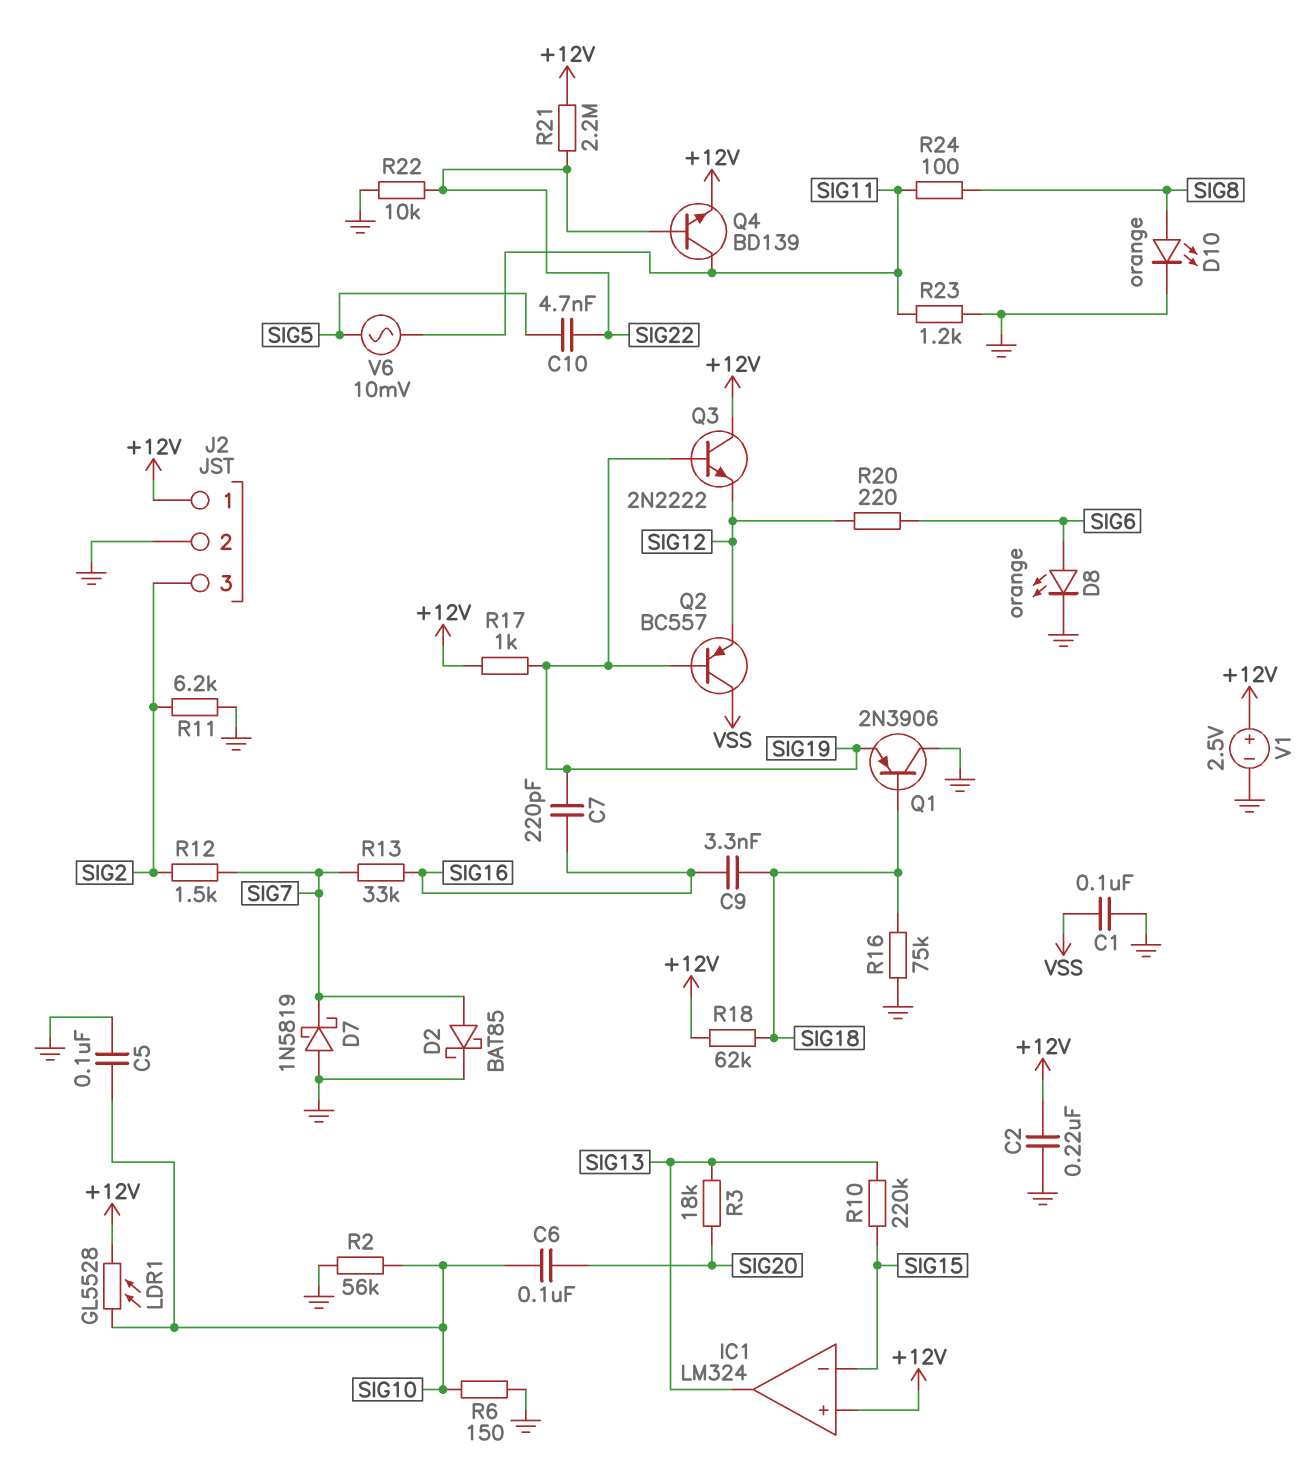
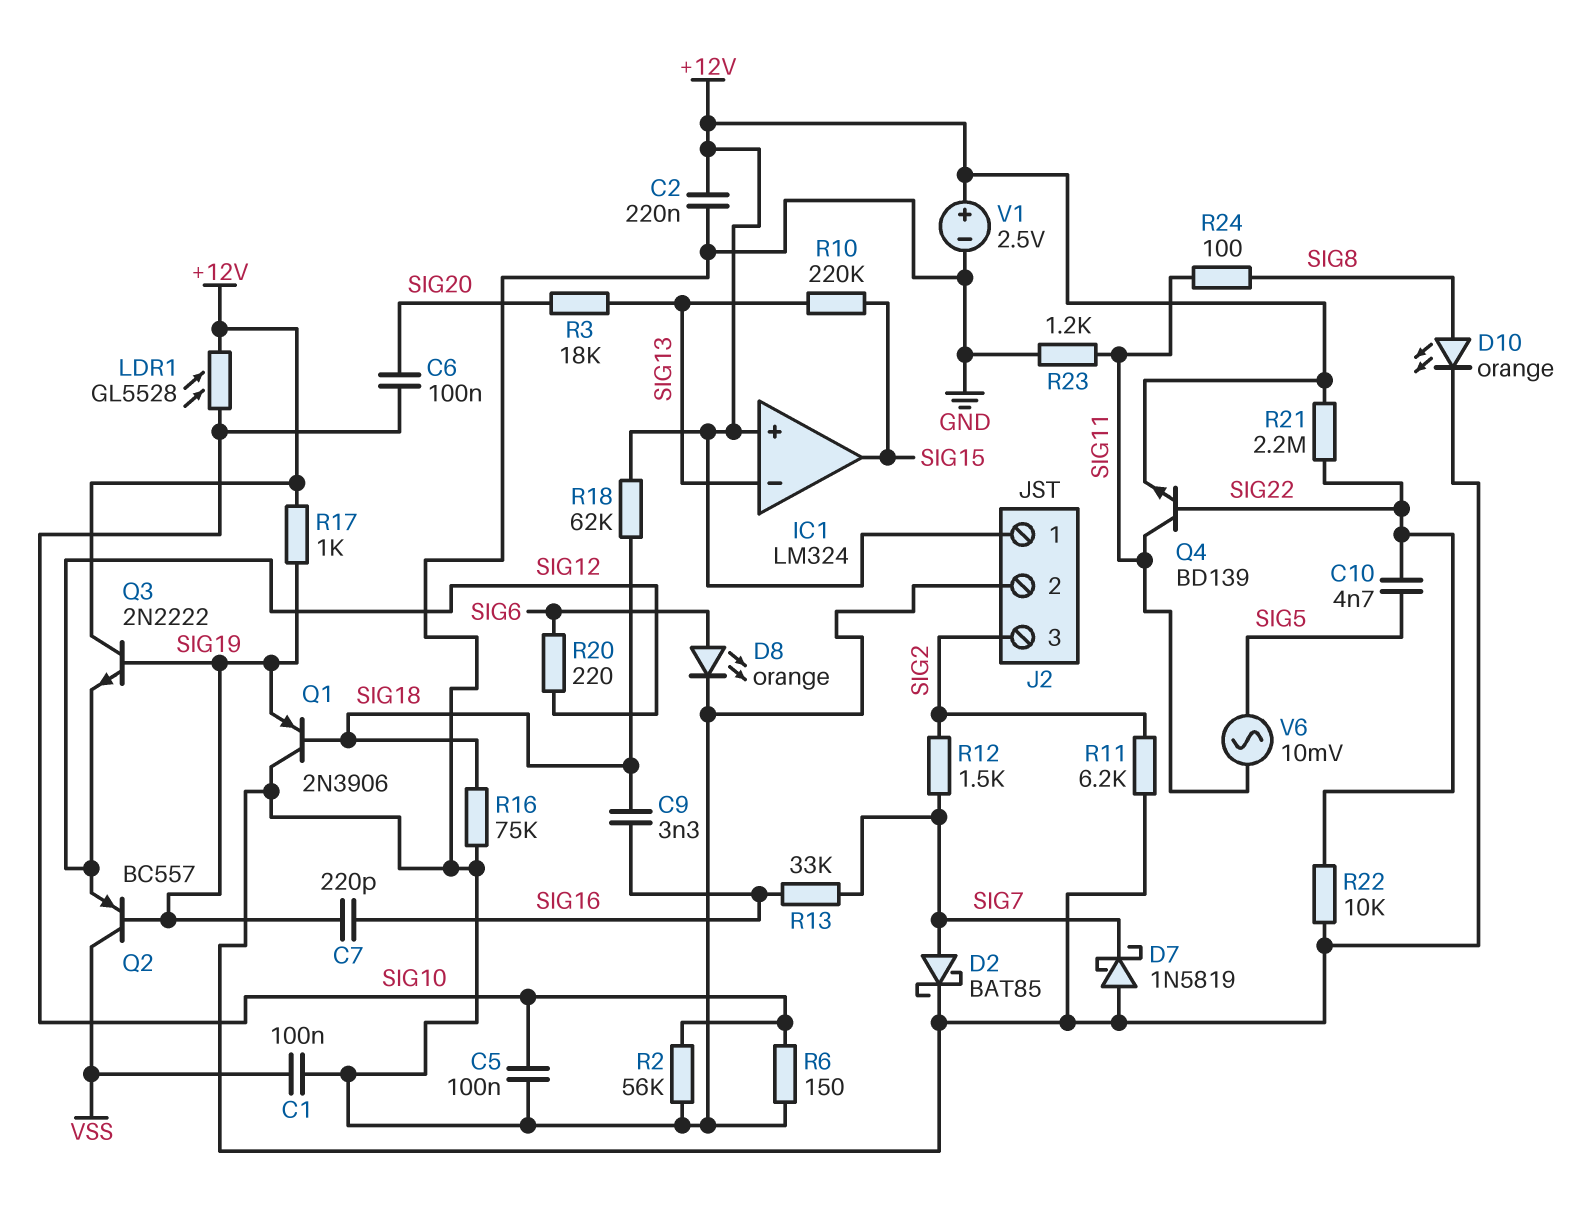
IC1 pin in-: SIG15 -> SIG13
IC1 pin out: SIG13 -> SIG15

